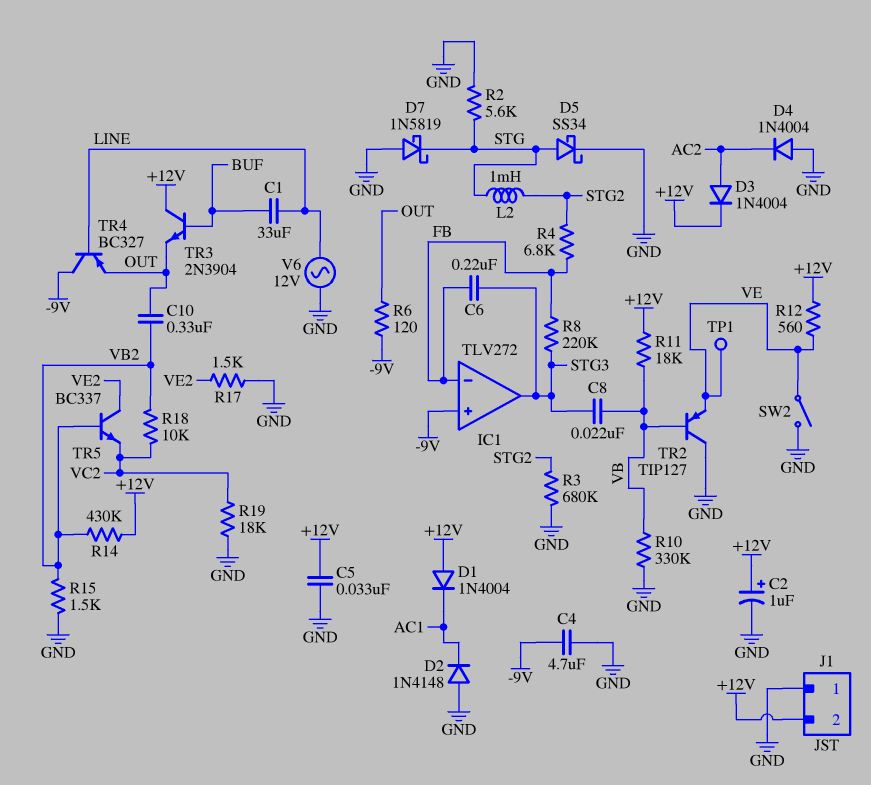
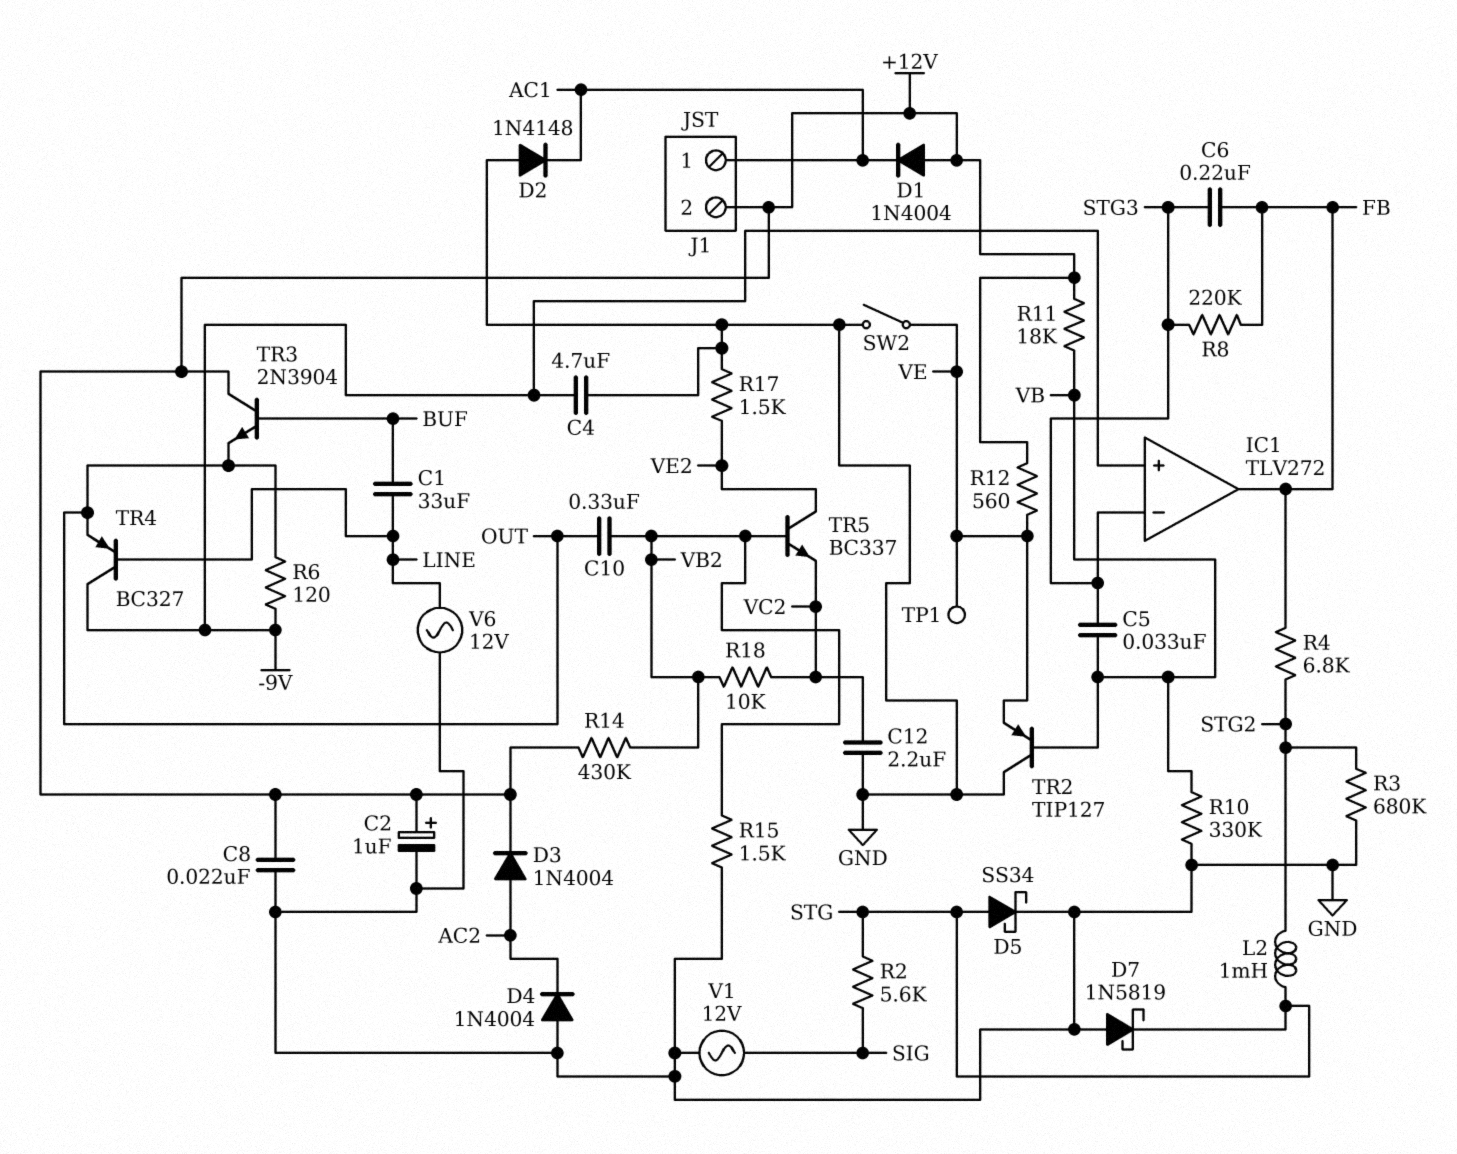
C5: 33nF (+12V, GND) -> 33nF (STG3, VB)
C8: 22nF (STG3, VB) -> 22nF (+12V, GND)
C12: none -> 2.2uF (GND, VC2)
IC1 pin in-: FB -> STG3
IC1 pin out: STG3 -> FB
J1 pin 1: GND -> AC1
R2: 5.6k (GND, STG) -> 5.6k (SIG, STG)
R19: 18k (GND, VC2) -> none
V1: none -> AC 12V (GND, SIG)

